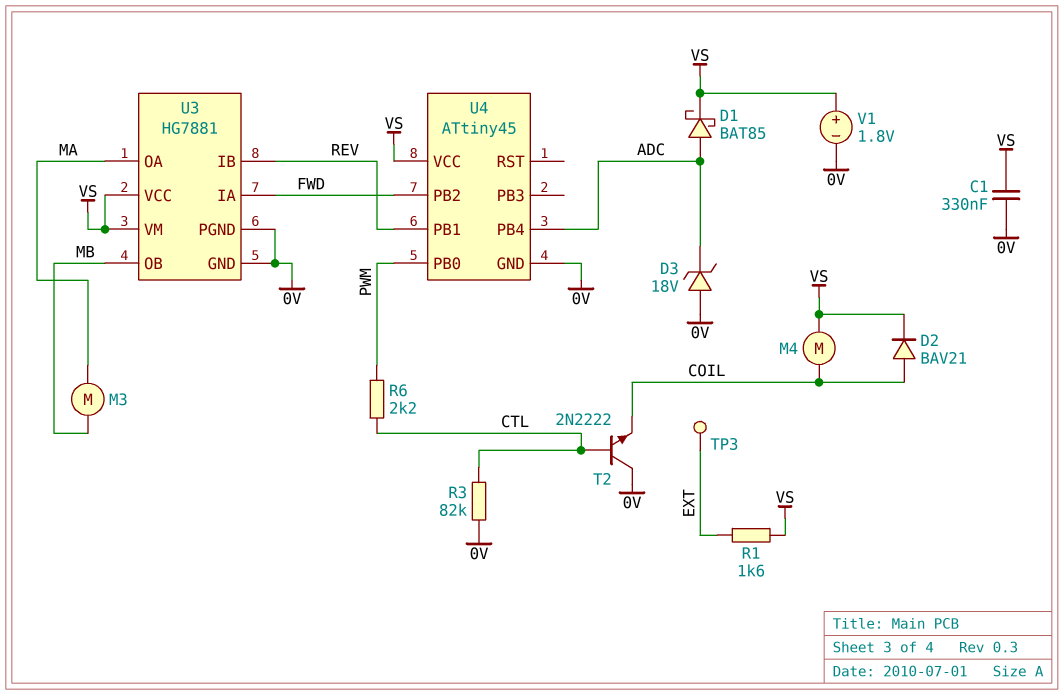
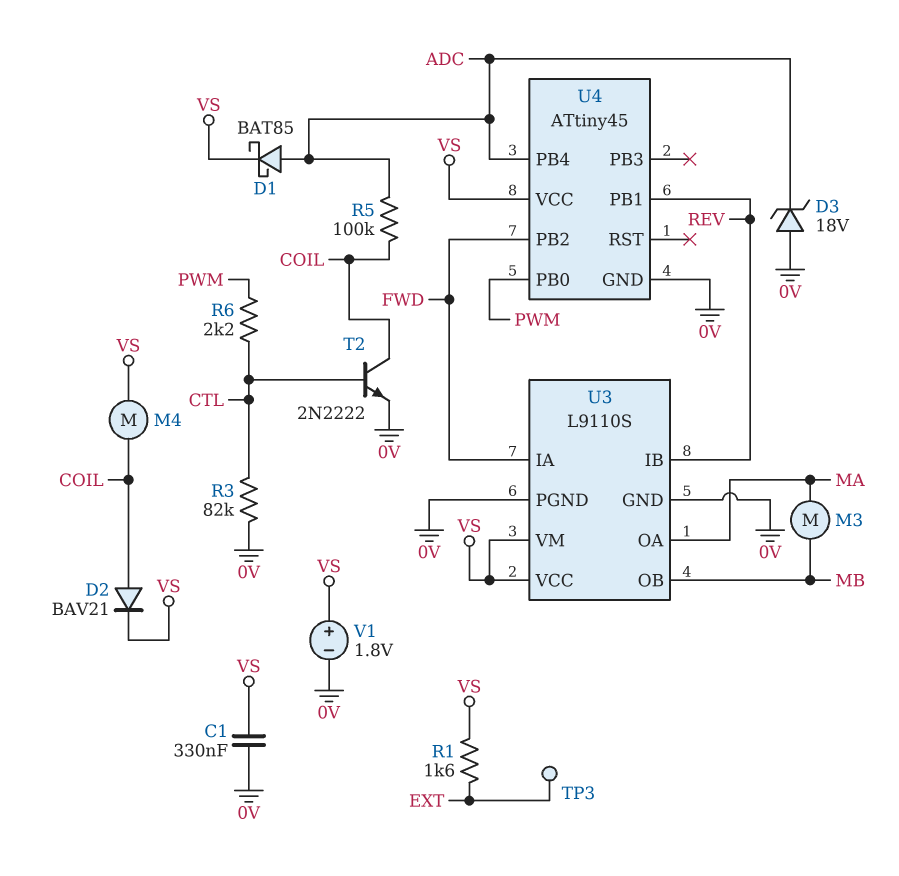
R5: none -> 100k (ADC, COIL)
T2: NPN 2N2222 (B CTL, C 0V, E COIL) -> NPN 2N2222 (B CTL, C COIL, E 0V)
U3: HG7881 -> L9110S

